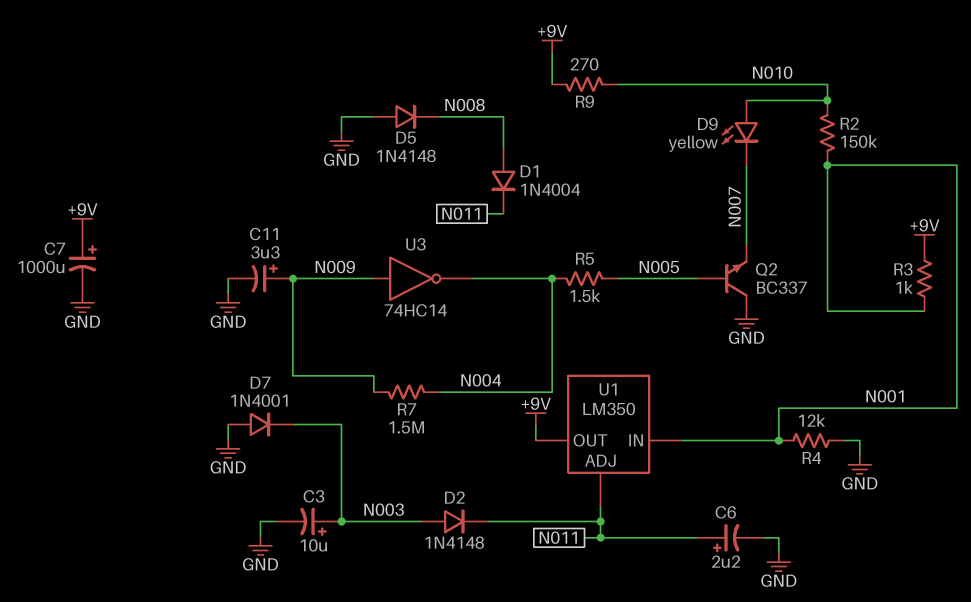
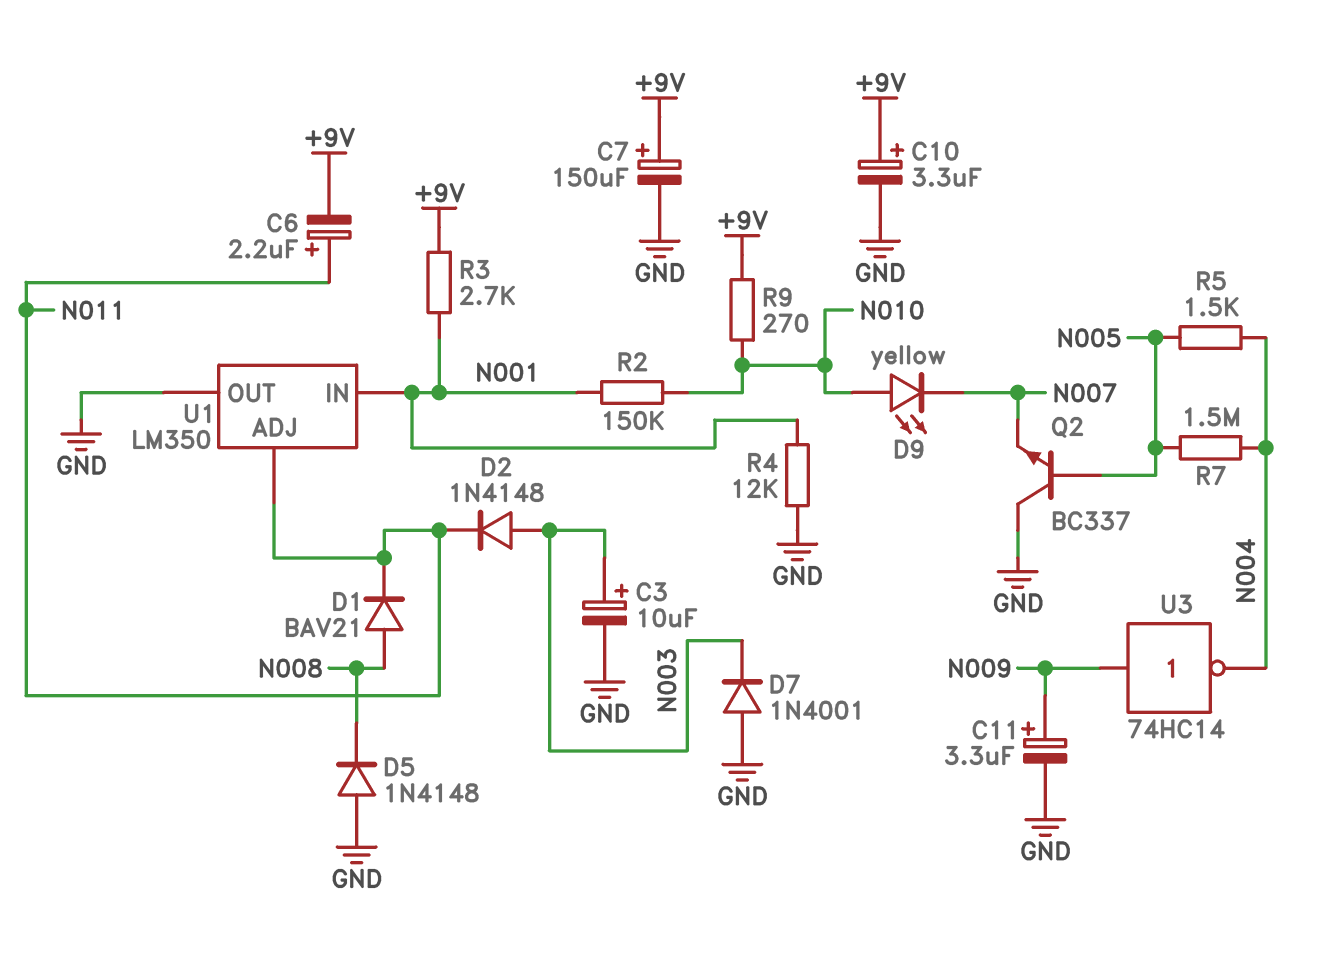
C6: 2.2uF (plus N011, minus GND) -> 2.2uF (plus N011, minus +9V)
C7: 1000uF (plus +9V, minus GND) -> 150uF (plus +9V, minus GND)
C10: none -> 3.3uF (plus +9V, minus GND)
D1: diode 1N4004 (A N008, K N011) -> diode BAV21 (A N008, K N011)
R3: 1k (+9V, N001) -> 2.7k (+9V, N001)
R7: 1.5M (N004, N009) -> 1.5M (N004, N005)
U1 pin OUT: +9V -> GND

